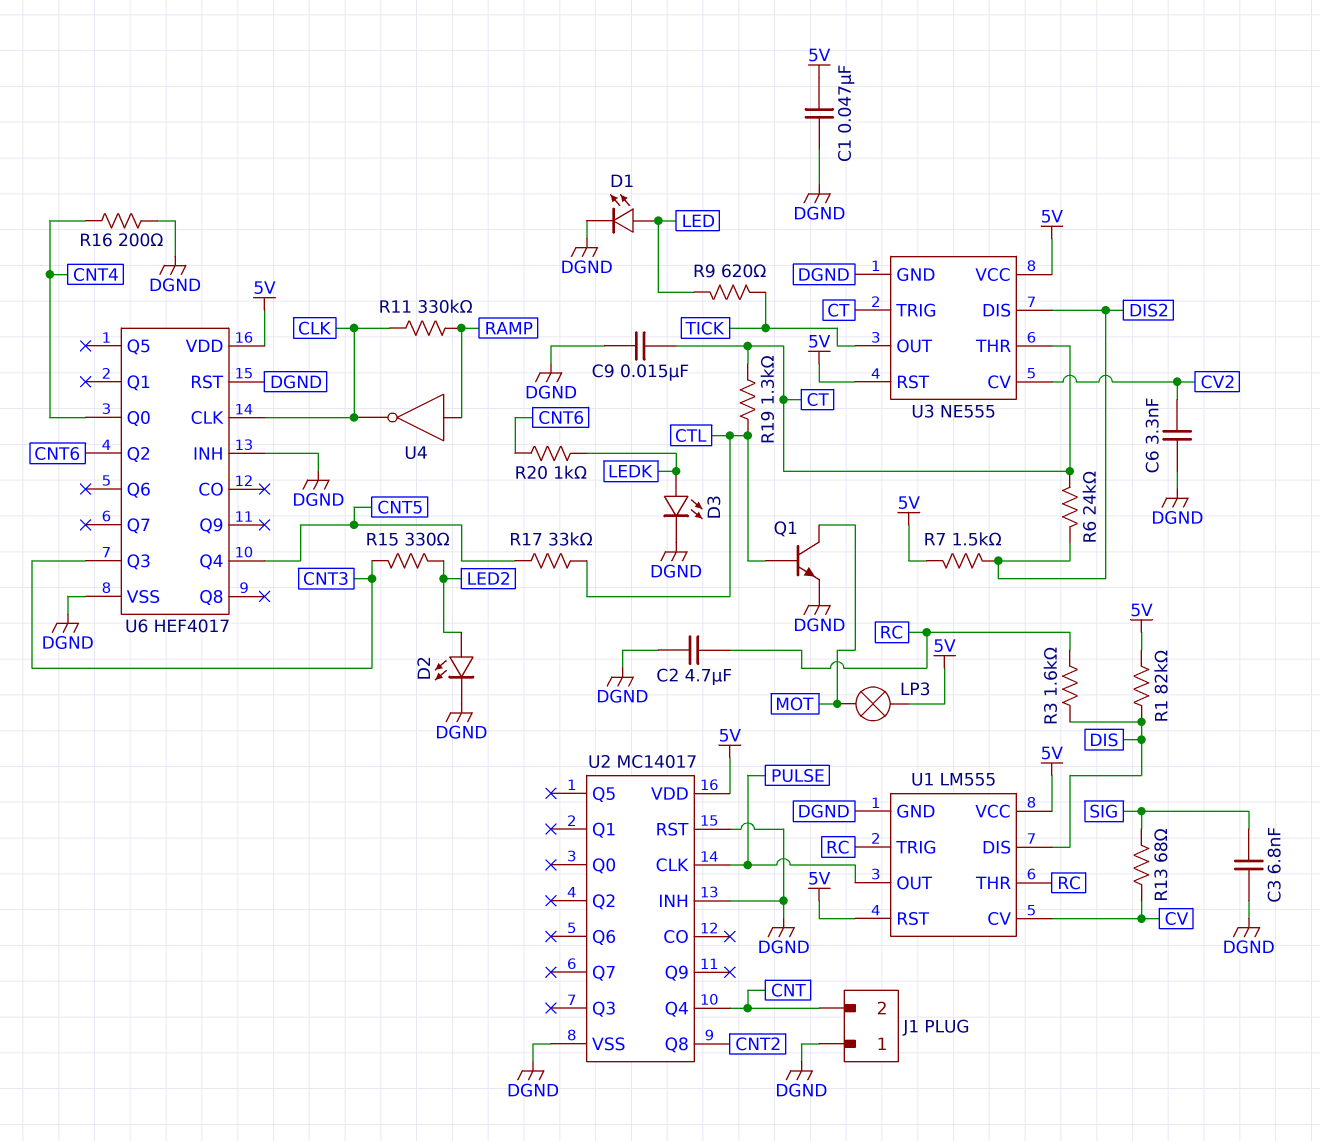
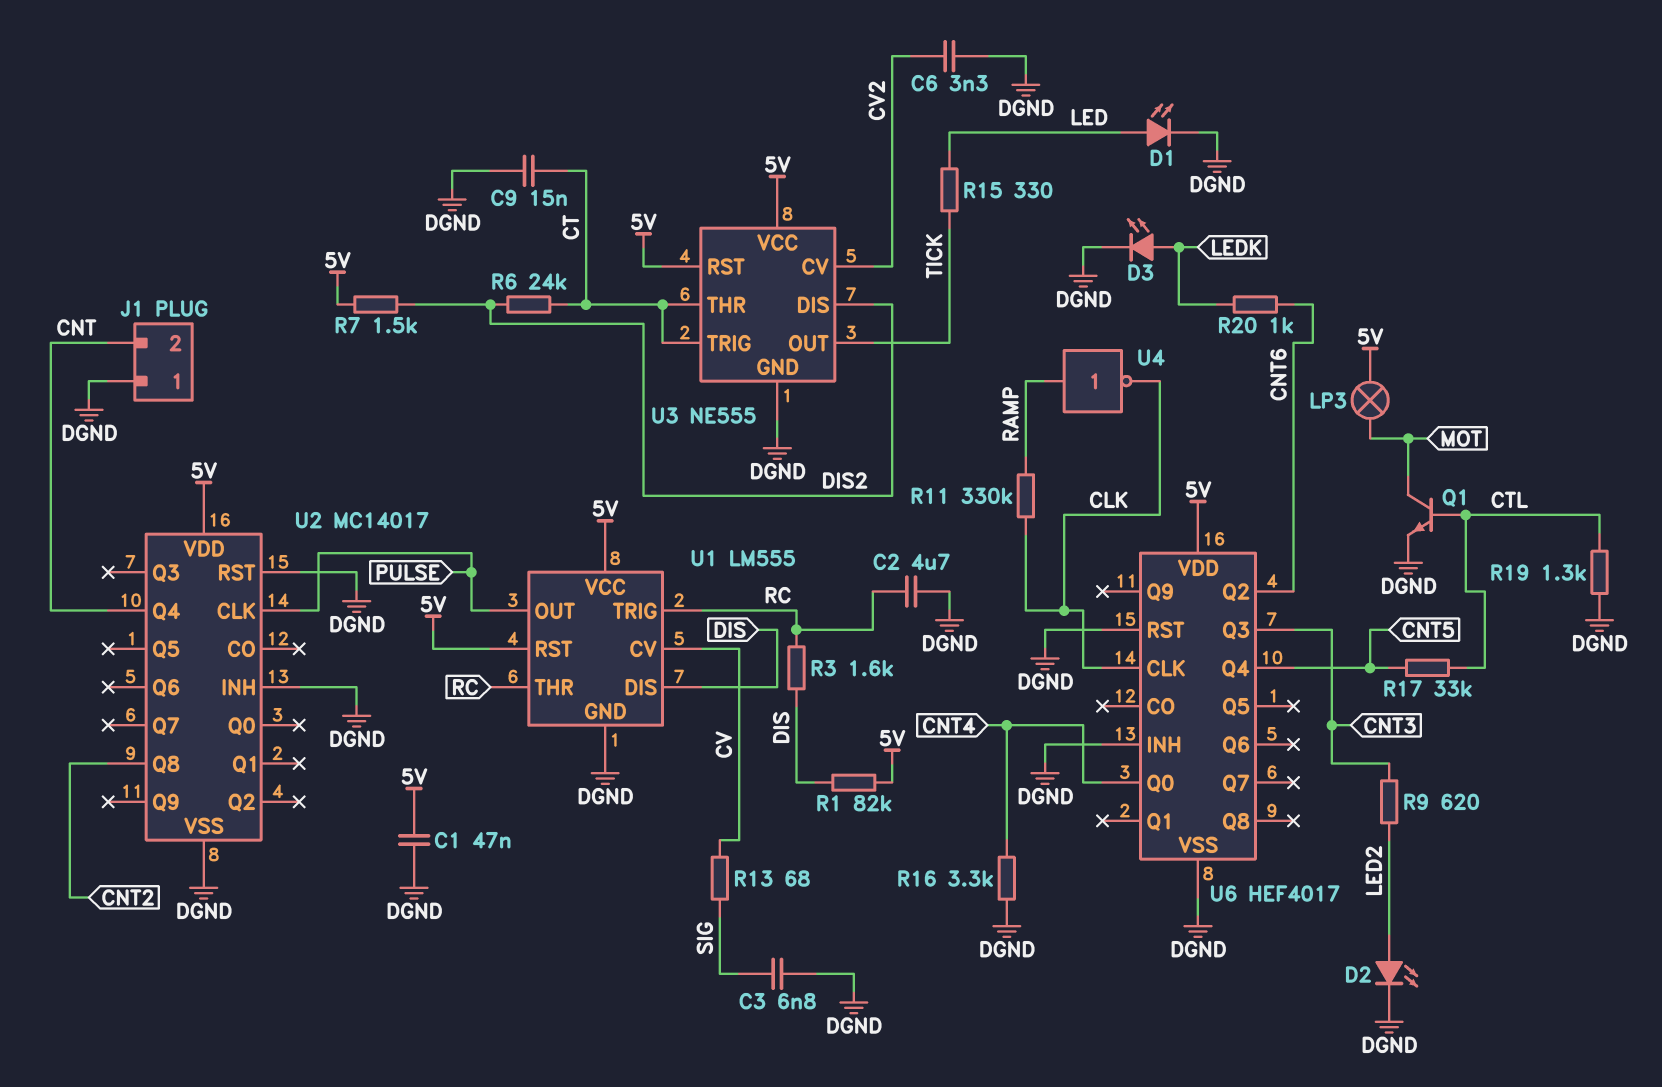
R9: 620 (LED, TICK) -> 620 (CNT3, LED2)
R15: 330 (CNT3, LED2) -> 330 (LED, TICK)
R16: 200 (CNT4, DGND) -> 3.3k (CNT4, DGND)
R19: 1.3k (CT, CTL) -> 1.3k (CTL, DGND)

